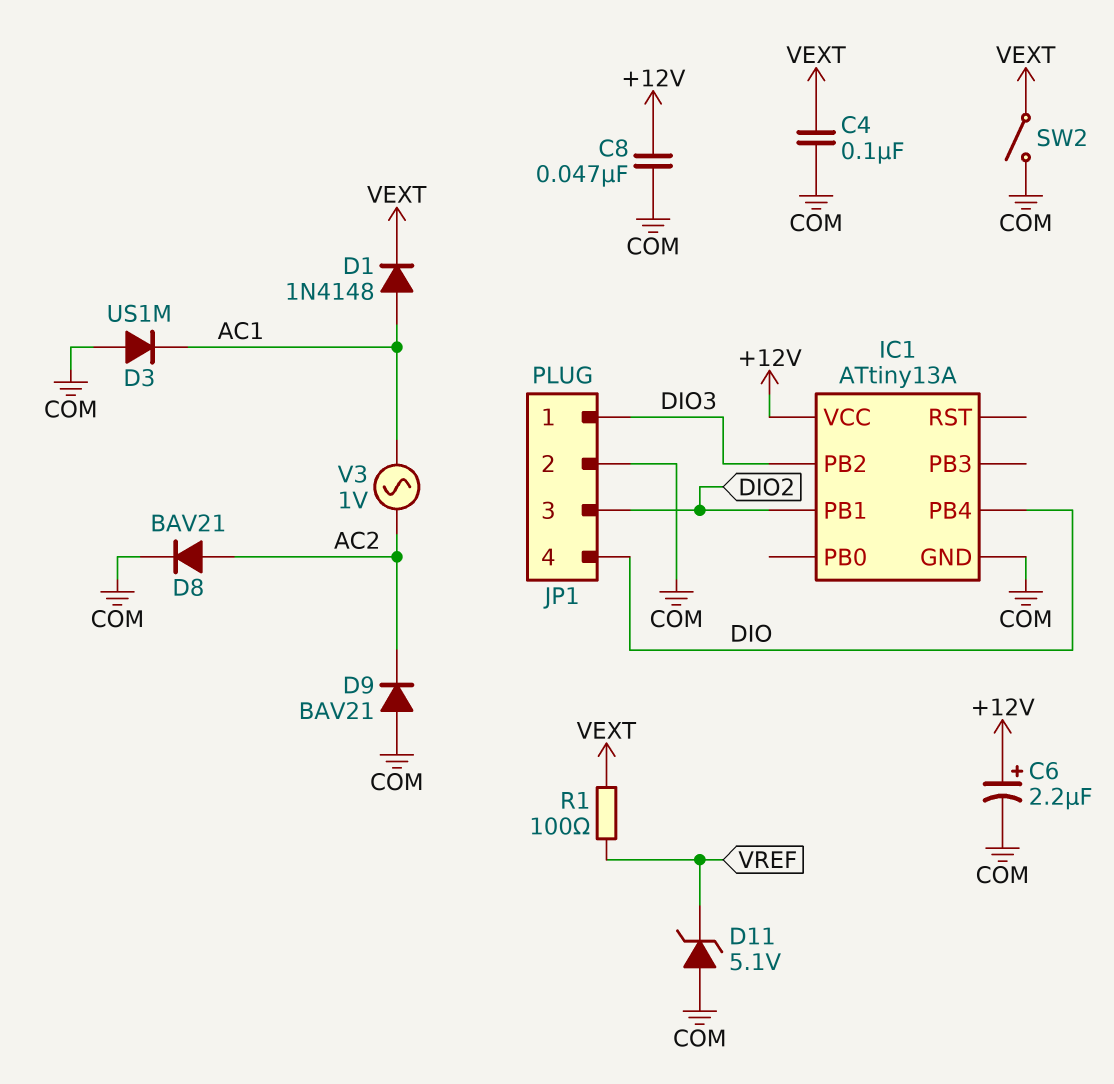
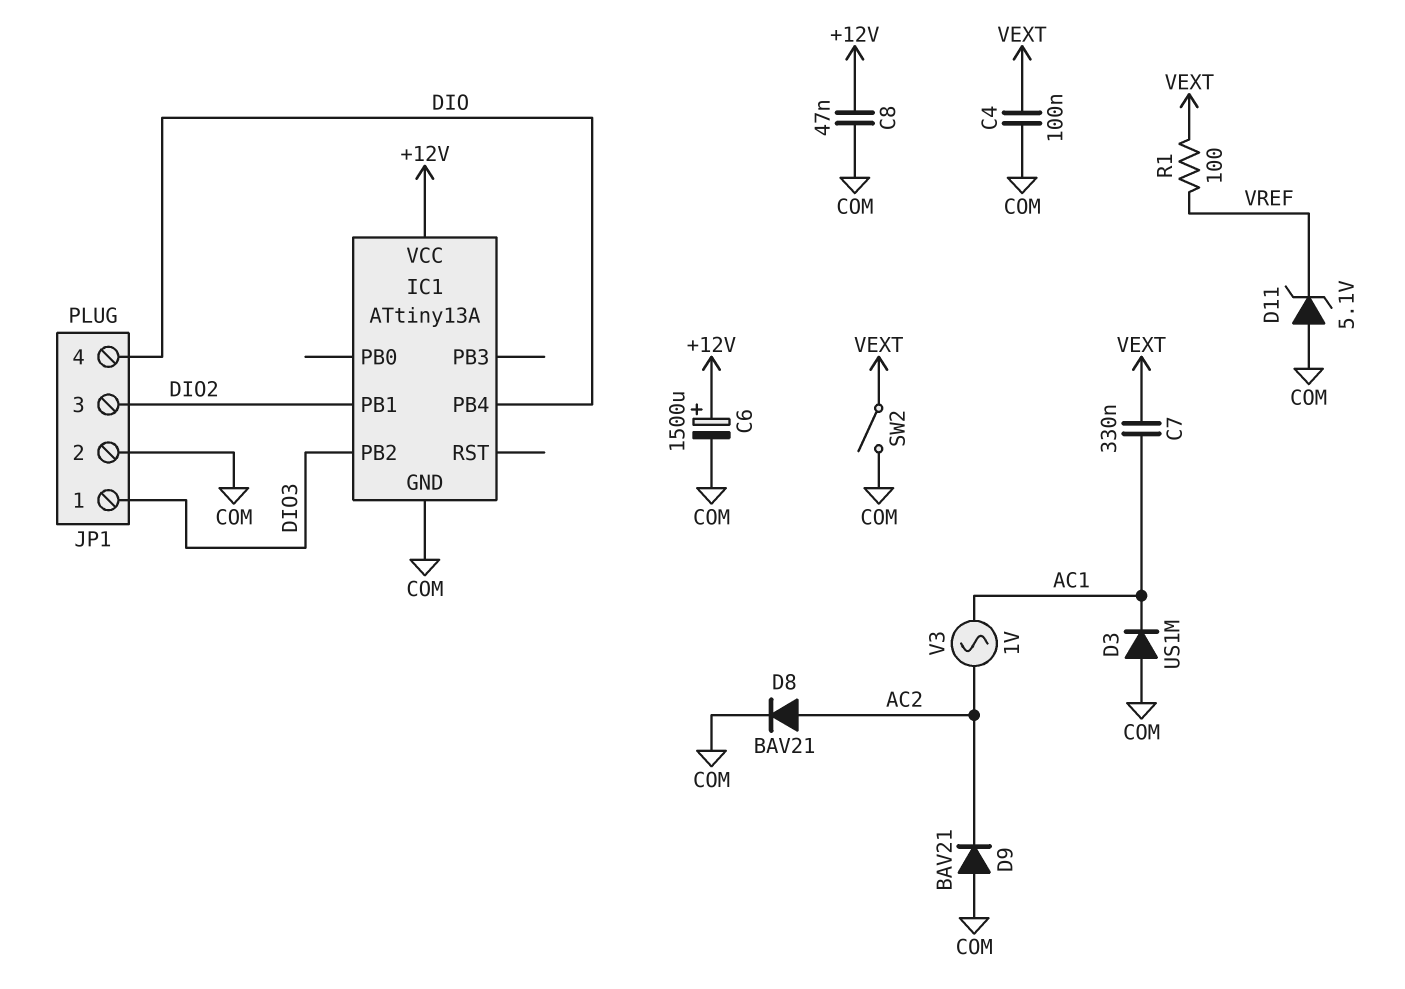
C6: 2.2uF (plus +12V, minus COM) -> 1500uF (plus +12V, minus COM)
C7: none -> 330nF (AC1, VEXT)
D1: diode 1N4148 (A AC1, K VEXT) -> none

